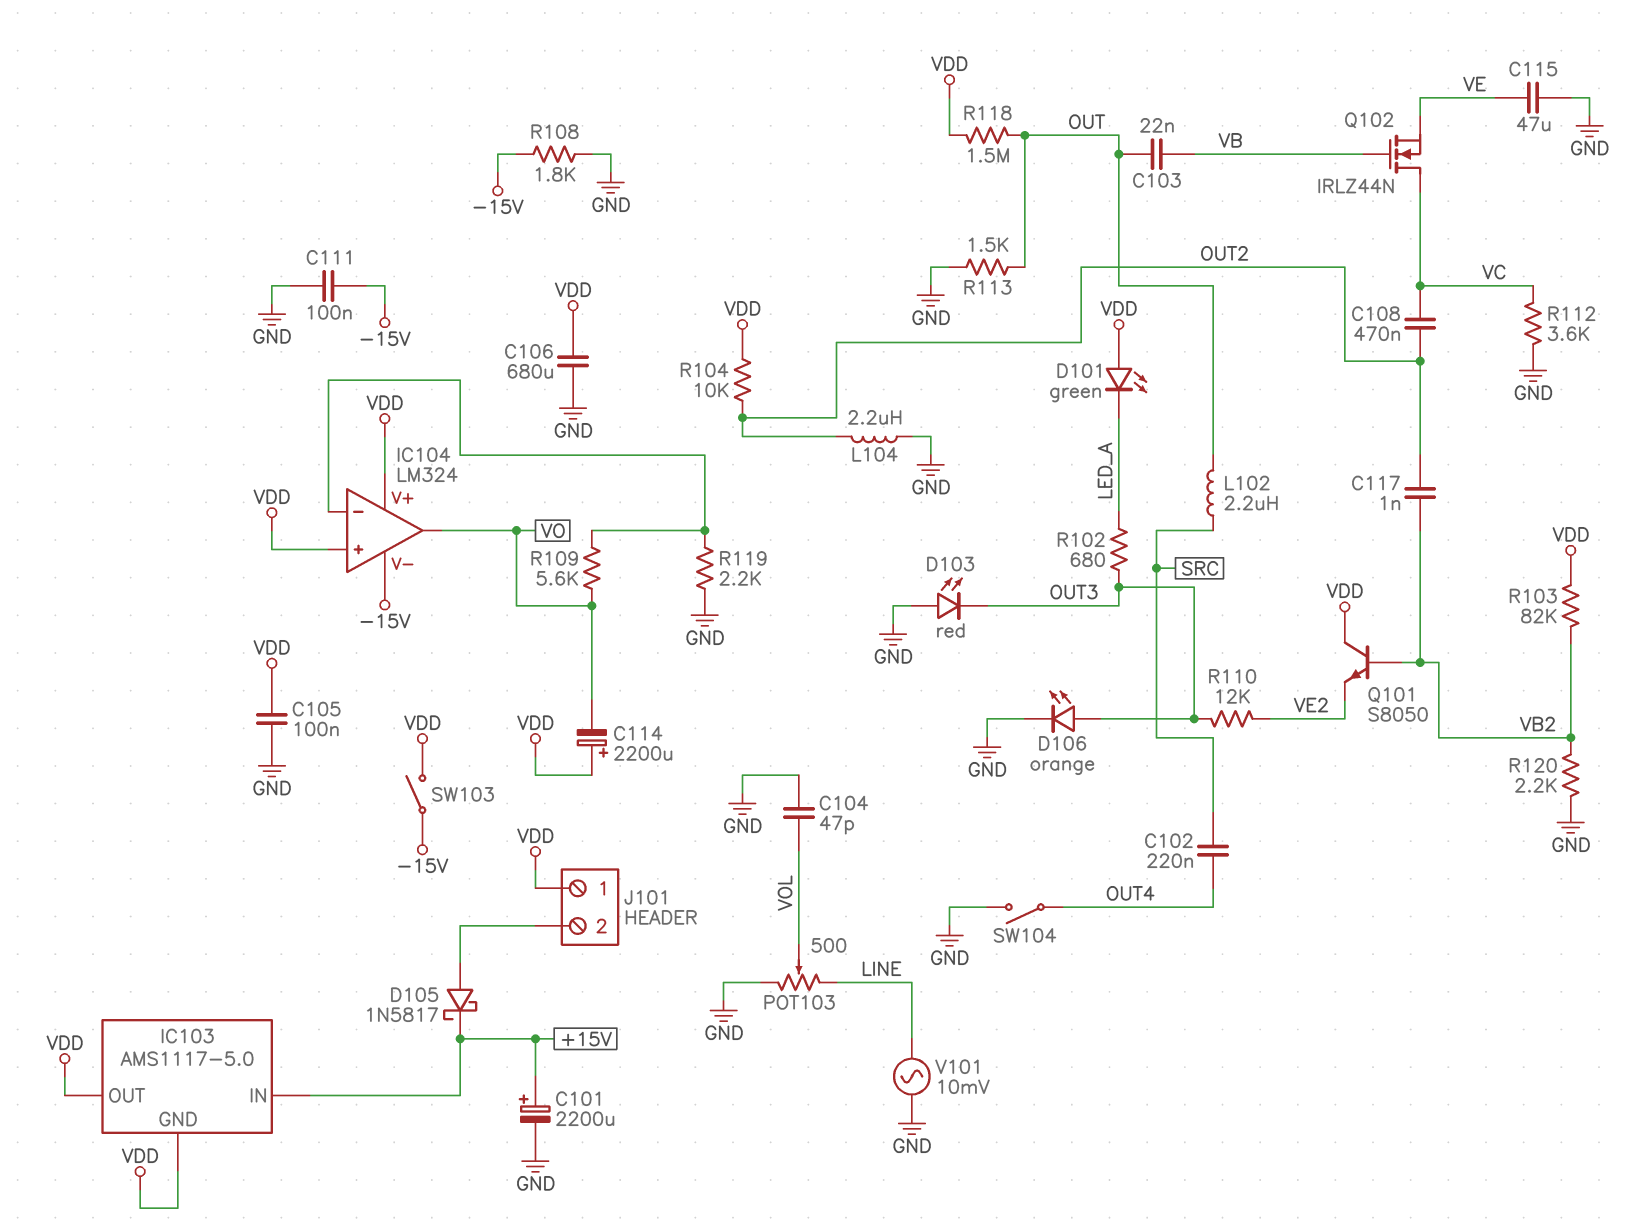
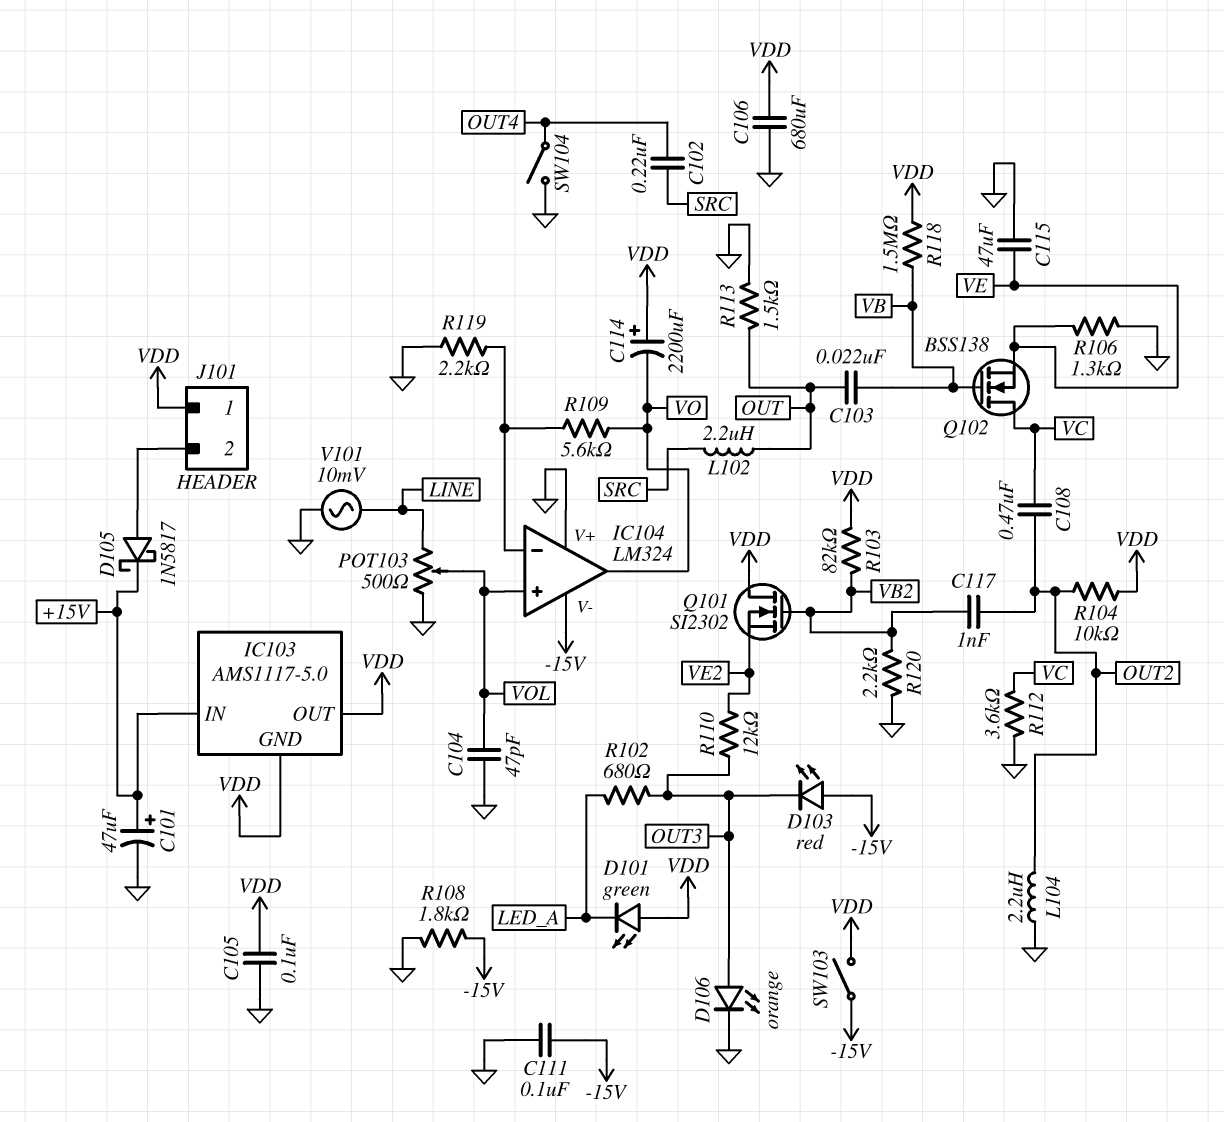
C101: 2200uF (plus +15V, minus GND) -> 47uF (plus +15V, minus GND)
D103: LED red (A GND, K OUT3) -> LED red (A -15V, K OUT3)
IC104 pin V+: VDD -> GND
IC104 pin in+: VDD -> VOL
Q101: NPN S8050 (B VB2, C VDD, E VE2) -> NMOS SI2302 (G VB2, D VDD, S VE2)
Q102: NMOS IRLZ44N (G VB, D VC, S VE) -> NMOS BSS138 (G VB, D VC, S VE)
R106: none -> 1.3k (GND, VE)
R118: 1.5M (OUT, VDD) -> 1.5M (VB, VDD)

